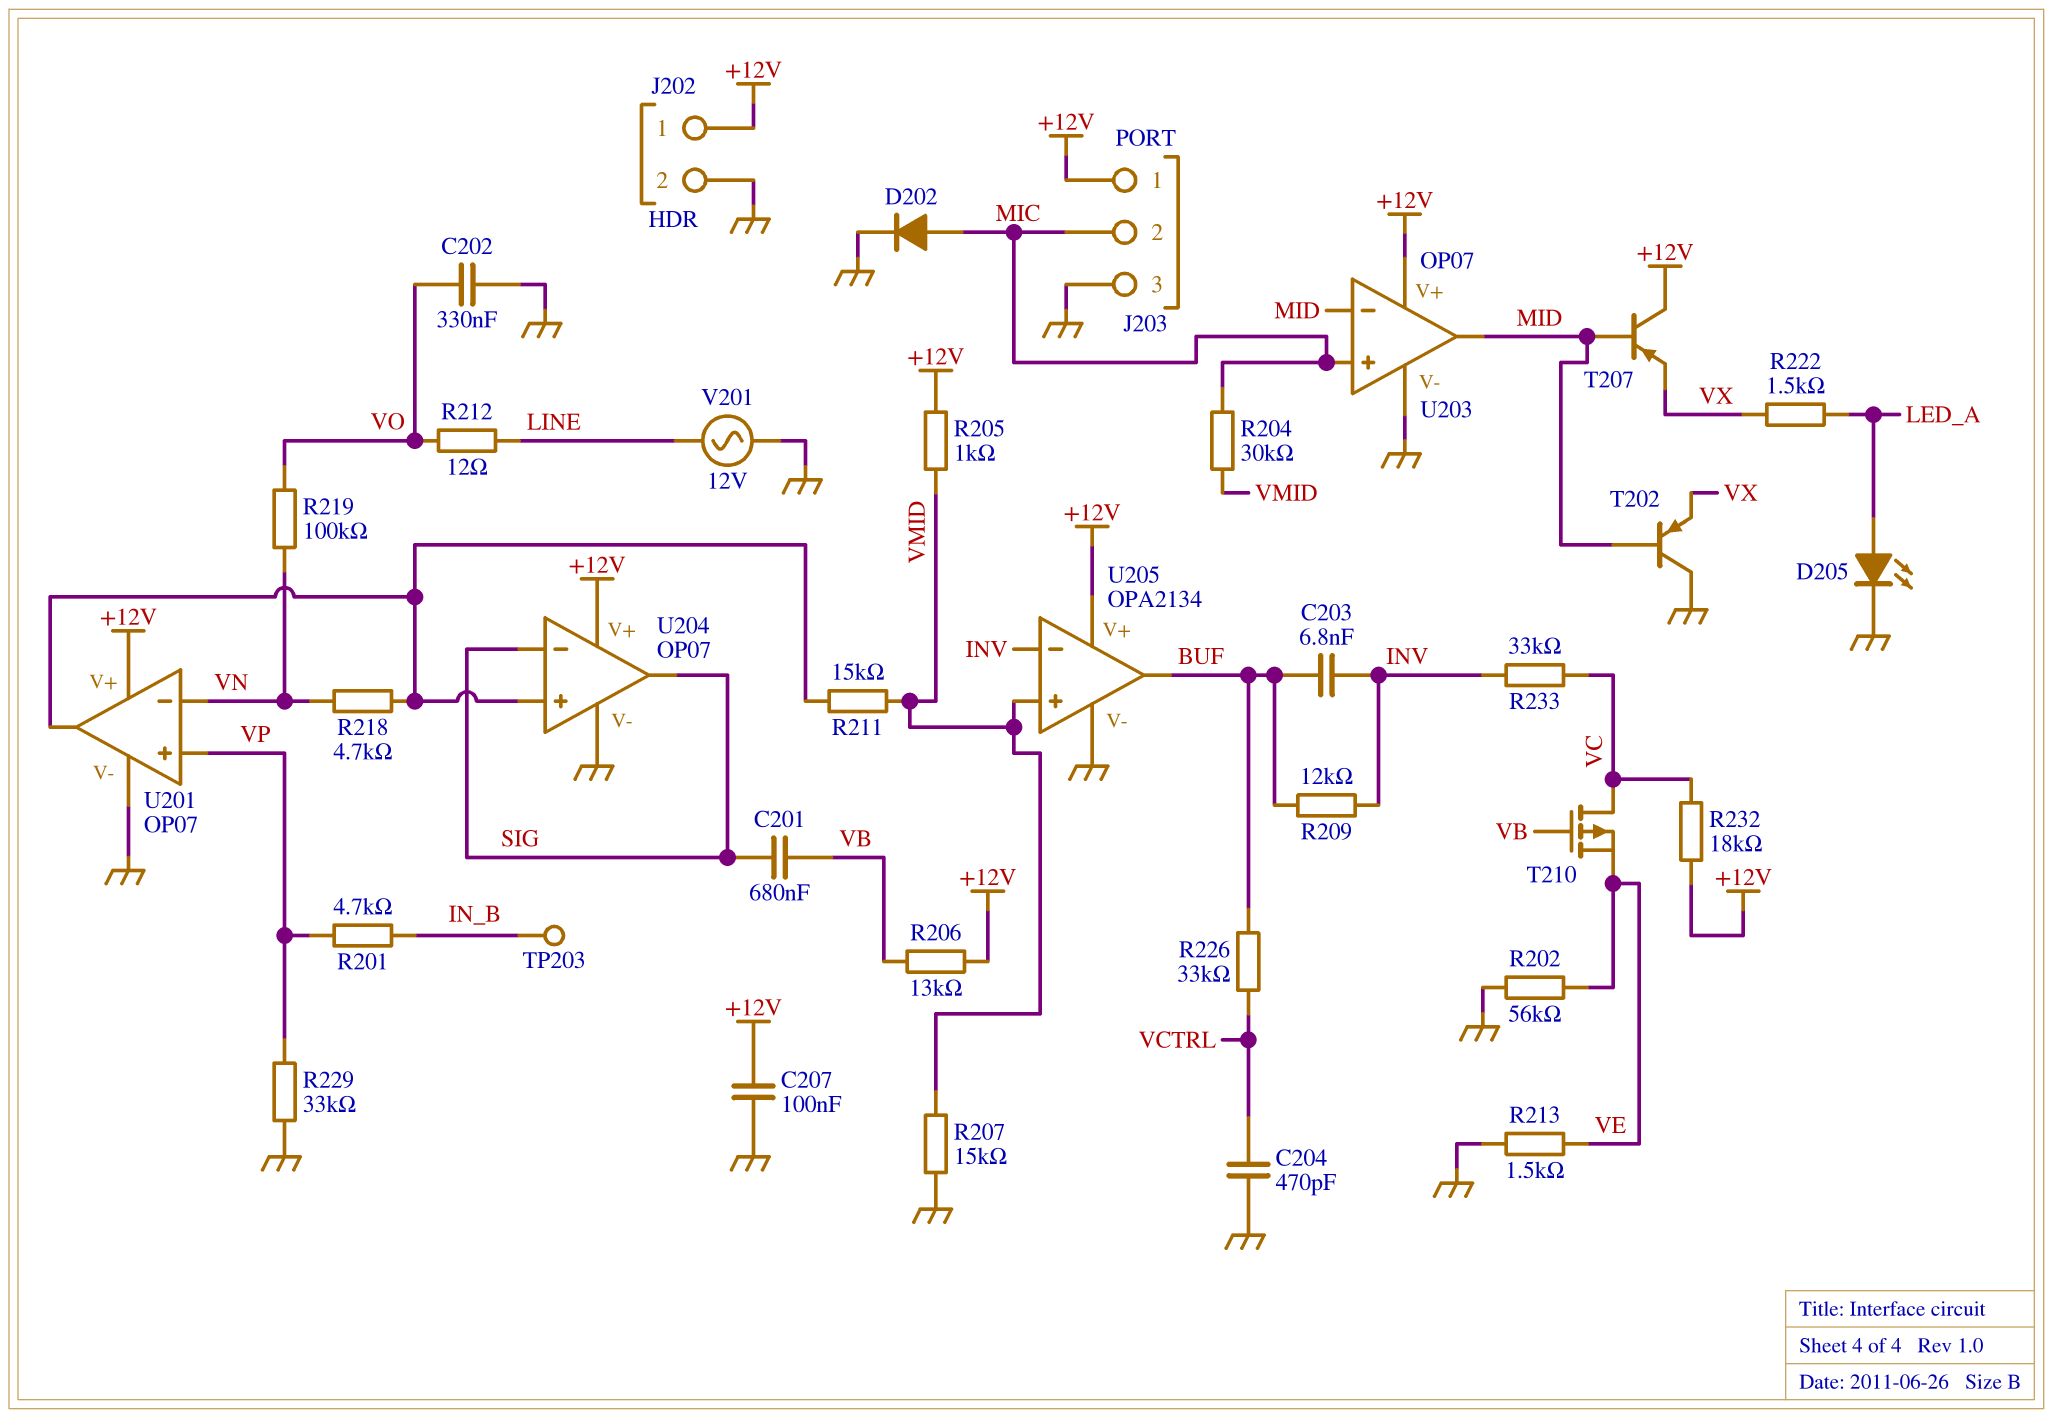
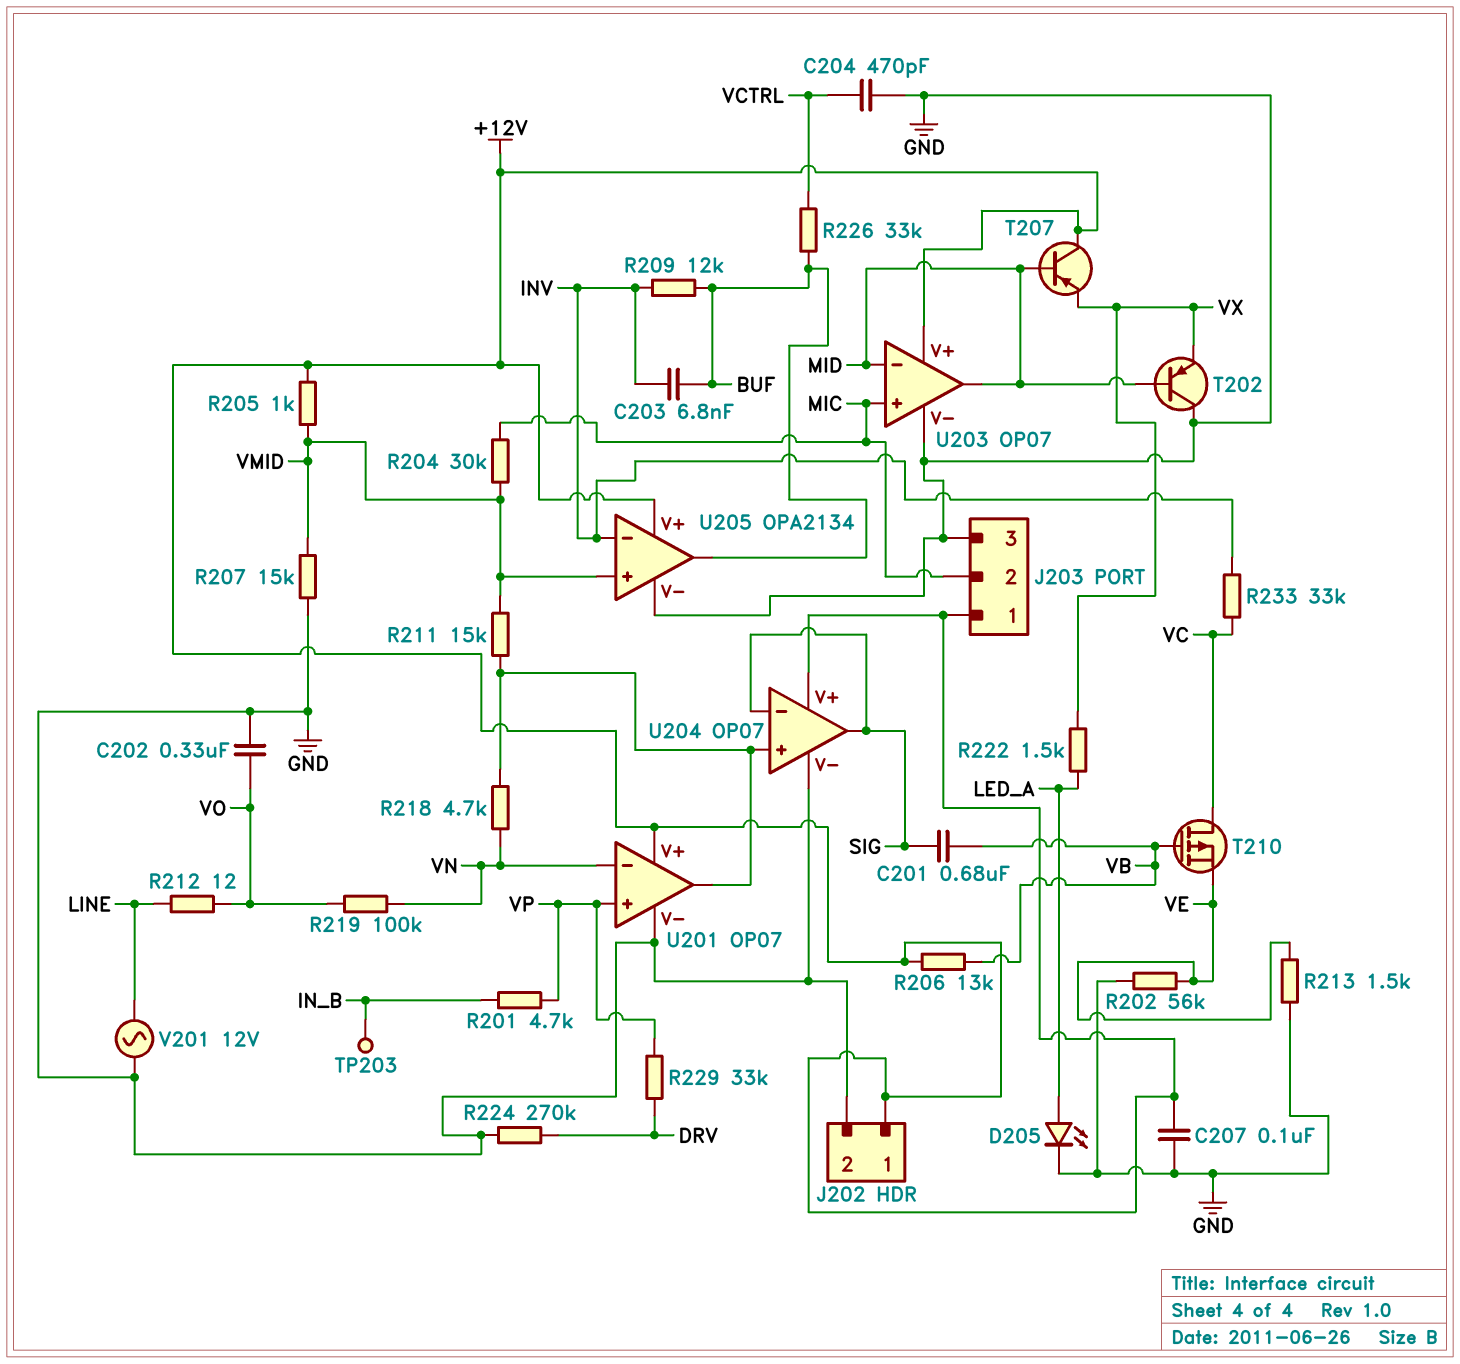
D202: diode (A MIC, K GND) -> none
R224: none -> 270k (DRV, GND)
R229: 33k (GND, VP) -> 33k (DRV, VP)
R232: 18k (+12V, VC) -> none

